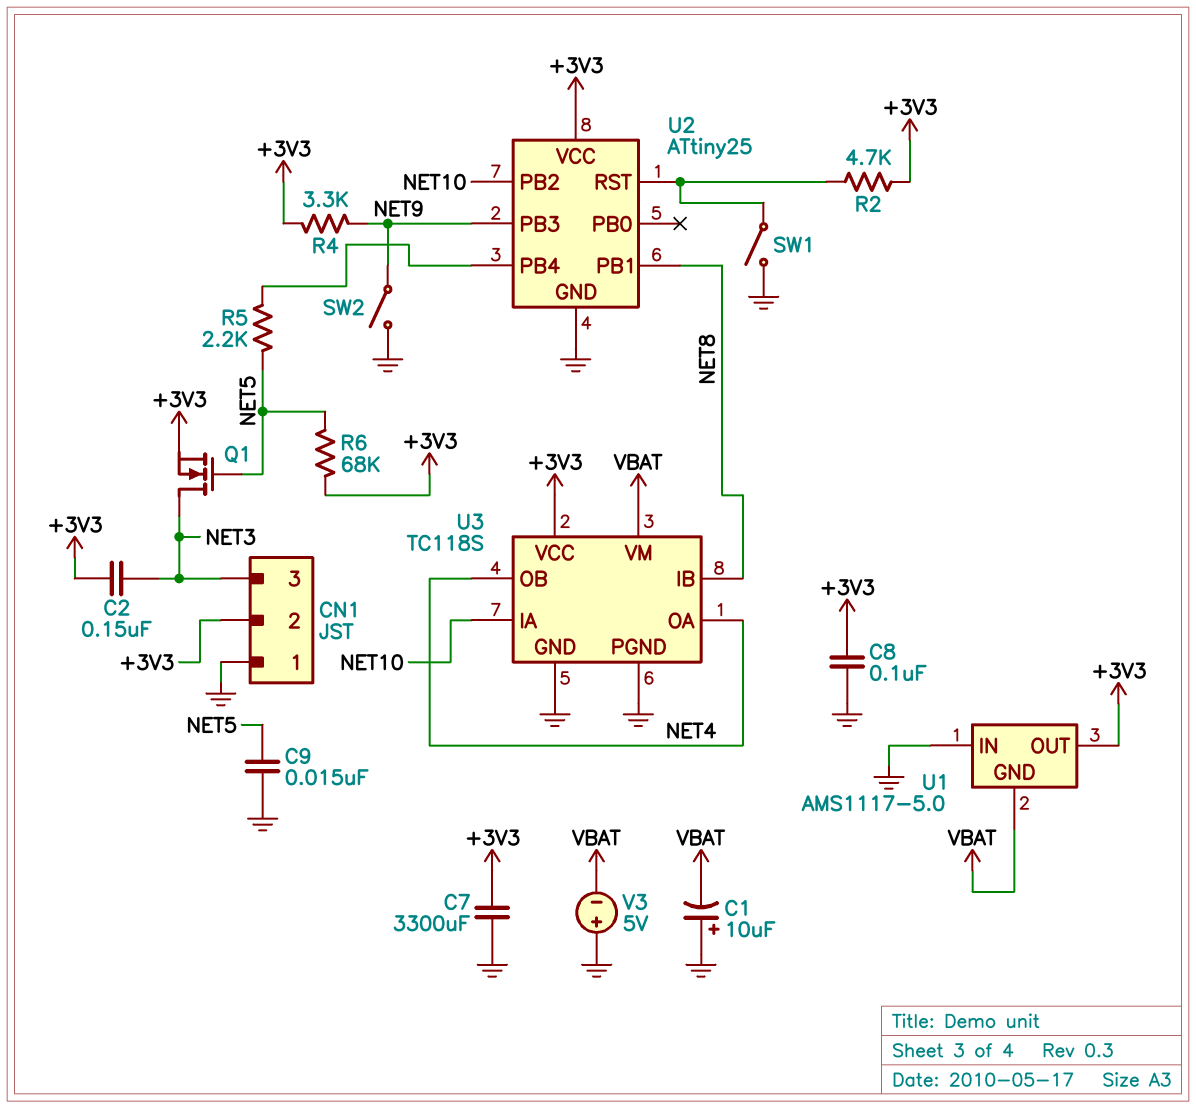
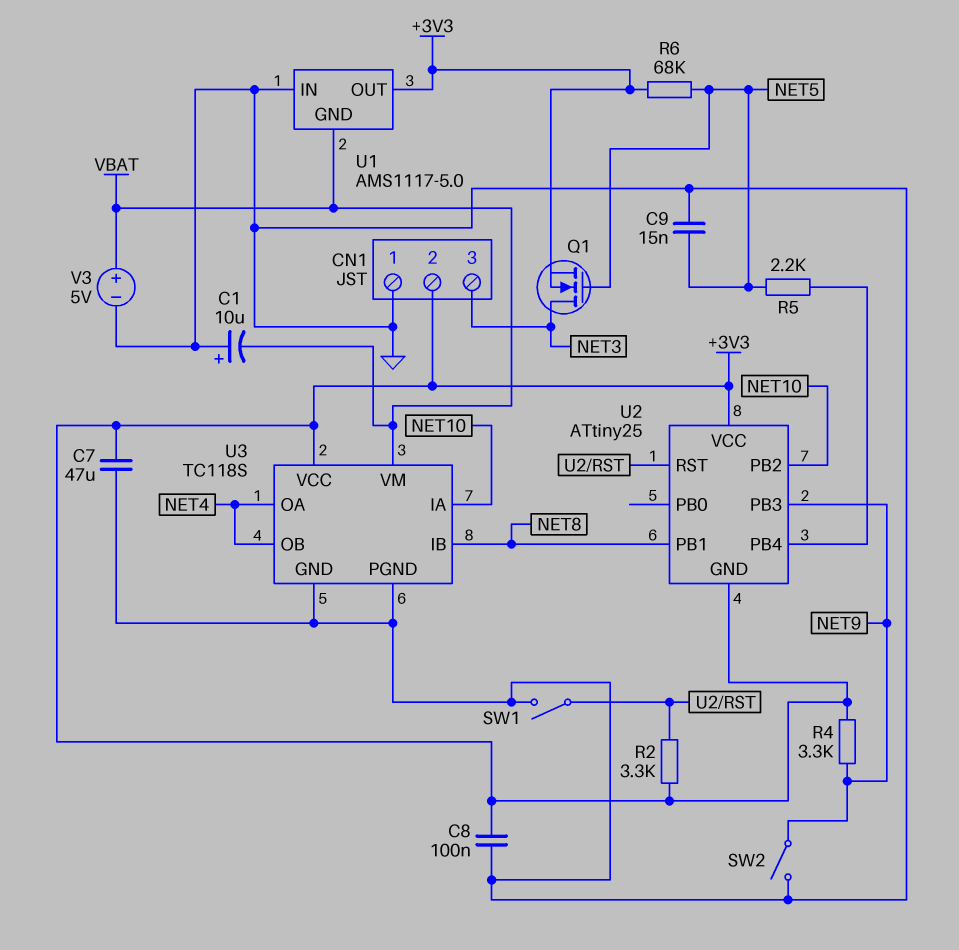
C2: 150nF (+3V3, NET3) -> none
C7: 3300uF (+3V3, GND) -> 47uF (+3V3, GND)
R2: 4.7k (+3V3, U2/RST) -> 3.3k (+3V3, U2/RST)
U2 pin GND: GND -> +3V3
V3: 5V (plus GND, minus VBAT) -> 5V (plus VBAT, minus GND)

